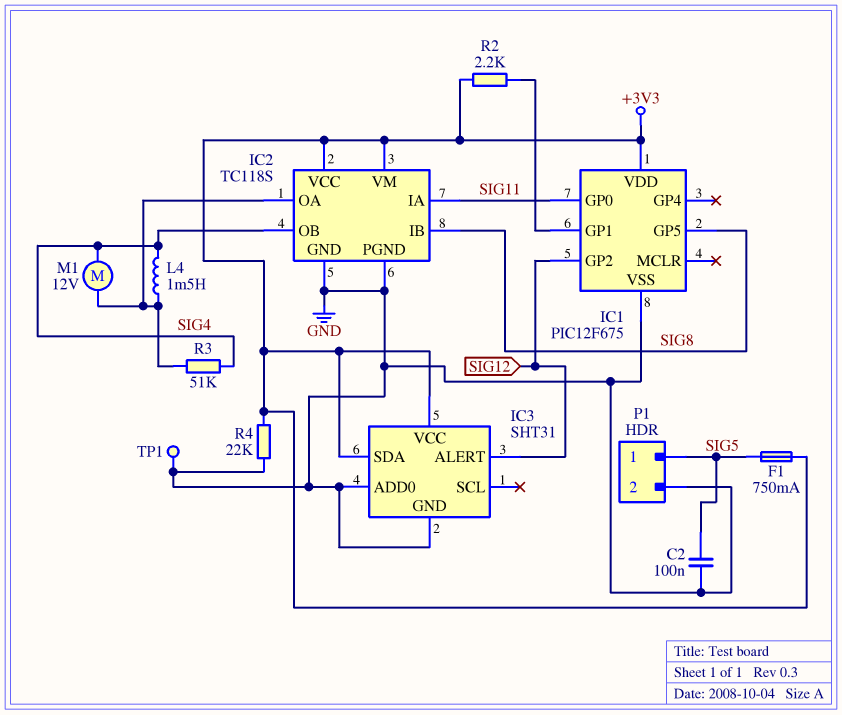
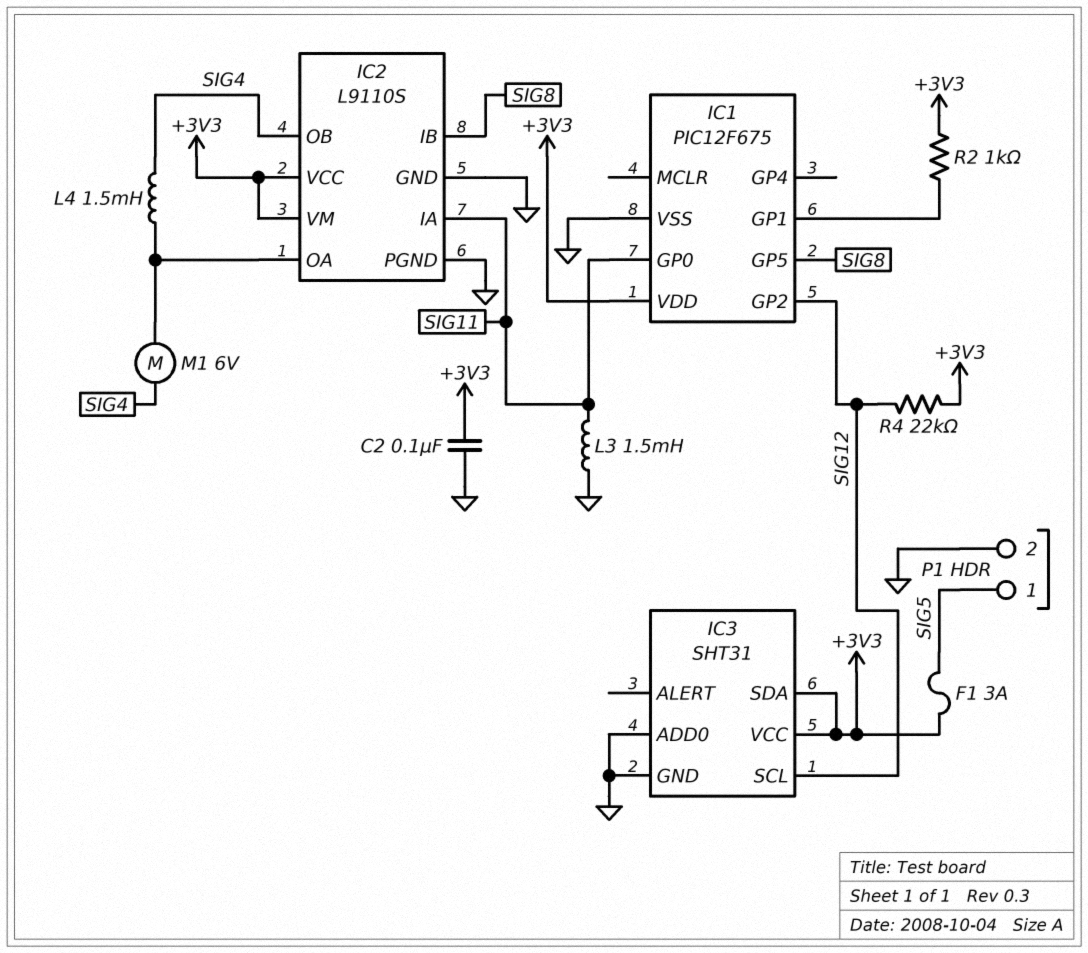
C2: 100nF (GND, SIG5) -> 100nF (+3V3, GND)
F1: 750mA (+3V3, SIG5) -> 3A (+3V3, SIG5)
IC2: TC118S -> L9110S
IC3 pin ALERT: SIG12 -> none
IC3 pin SCL: none -> SIG12
L3: none -> 1.5mH (GND, SIG11)
M1: motor 12V (IC2/OA, SIG4) -> motor 6V (IC2/OA, SIG4)
R2: 2.2k (+3V3, IC1/GP1) -> 1k (+3V3, IC1/GP1)
R3: 51k (IC2/OA, SIG4) -> none
R4: 22k (+3V3, GND) -> 22k (+3V3, SIG12)
TP1: test point (GND) -> none

